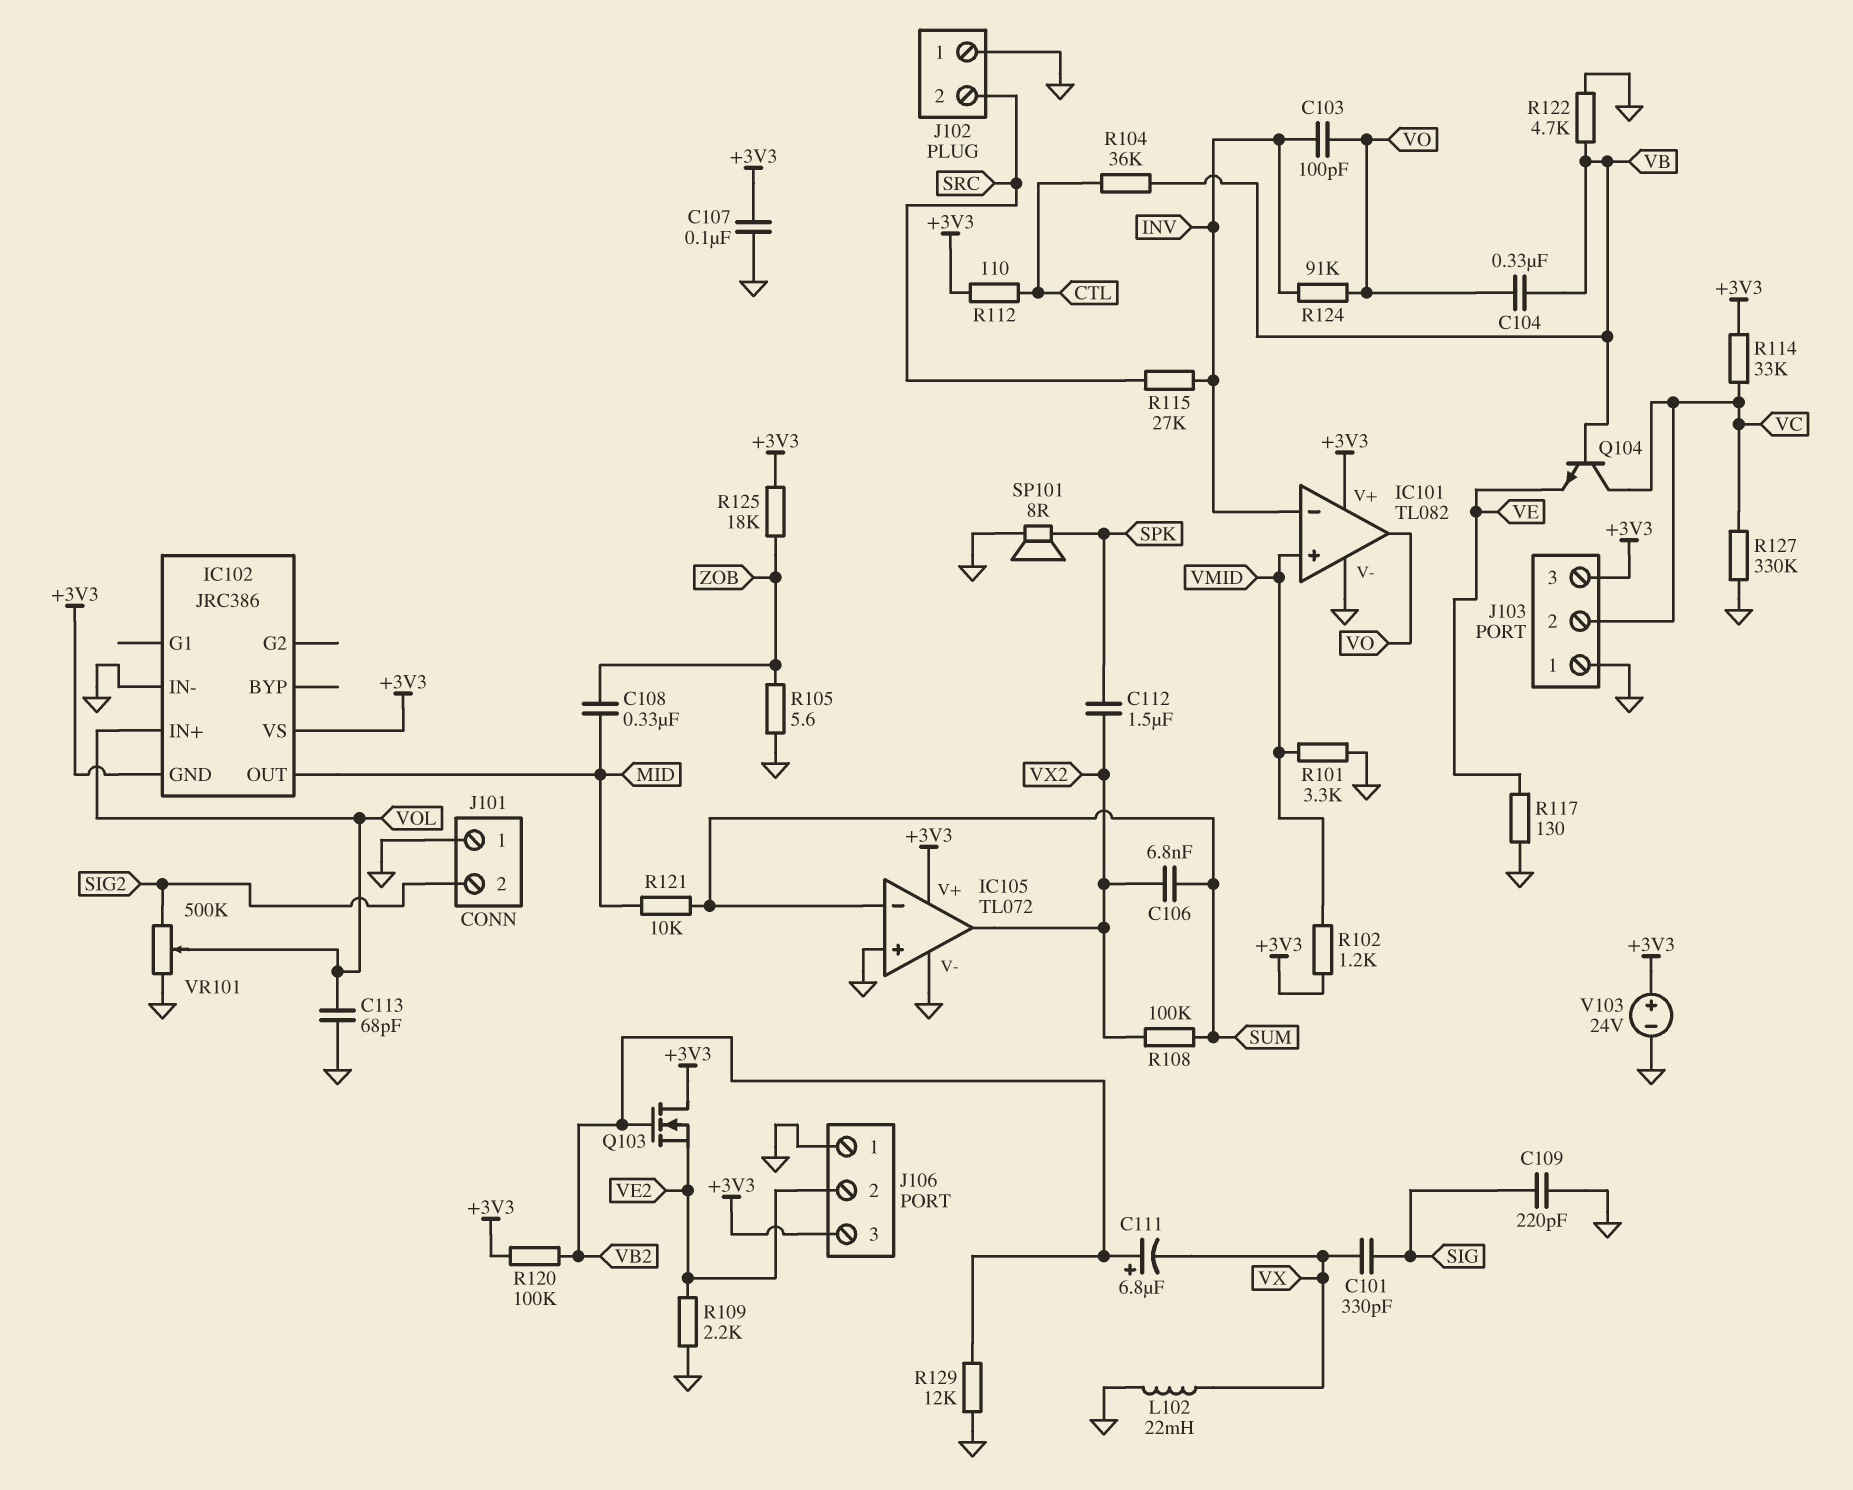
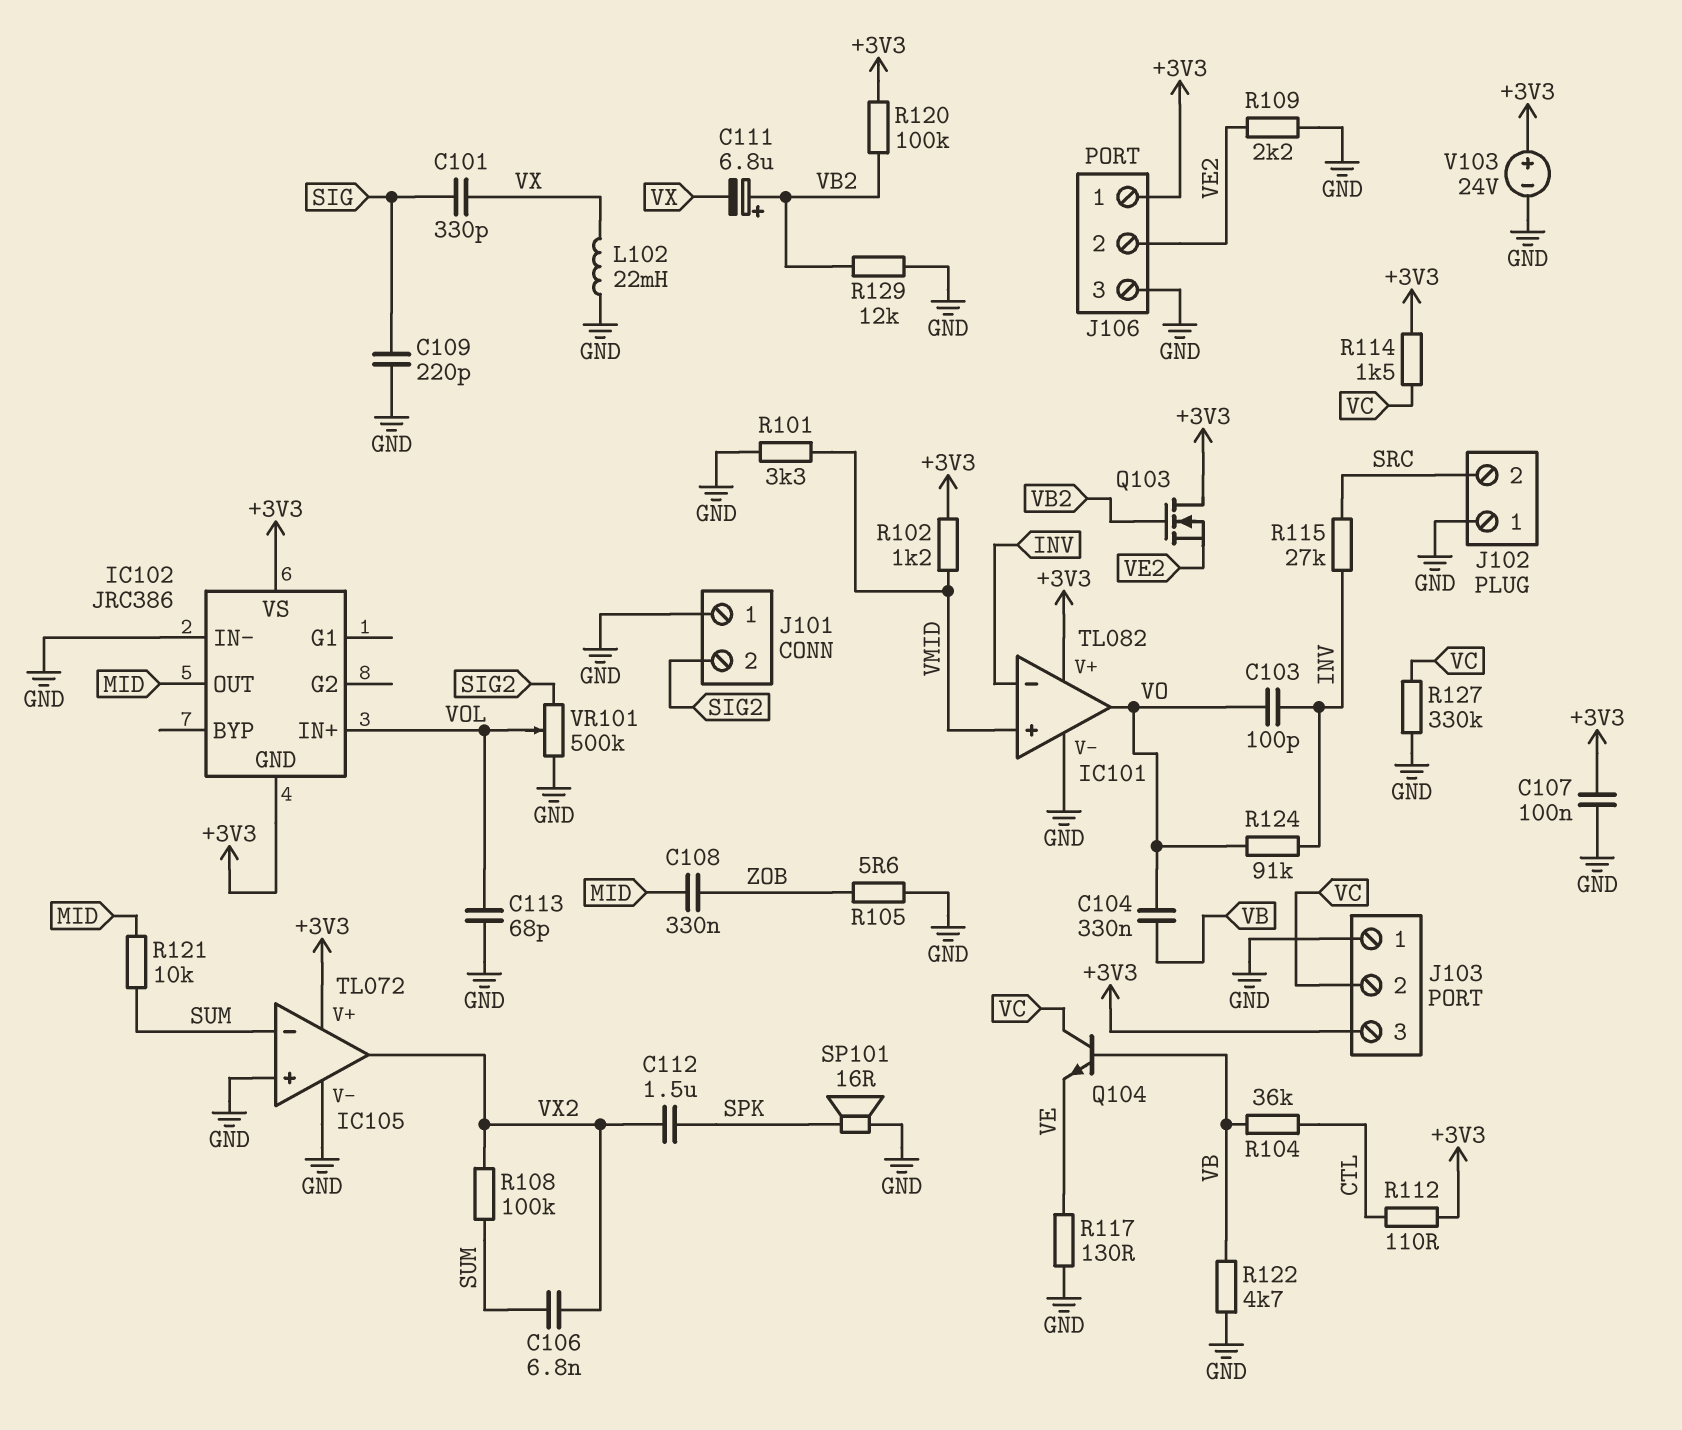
J106 pin 1: GND -> +3V3
J106 pin 3: +3V3 -> GND
R114: 33k (+3V3, VC) -> 1.5k (+3V3, VC)
R125: 18k (+3V3, ZOB) -> none
SP101: speaker 8R (GND, SPK) -> speaker 16R (GND, SPK)

